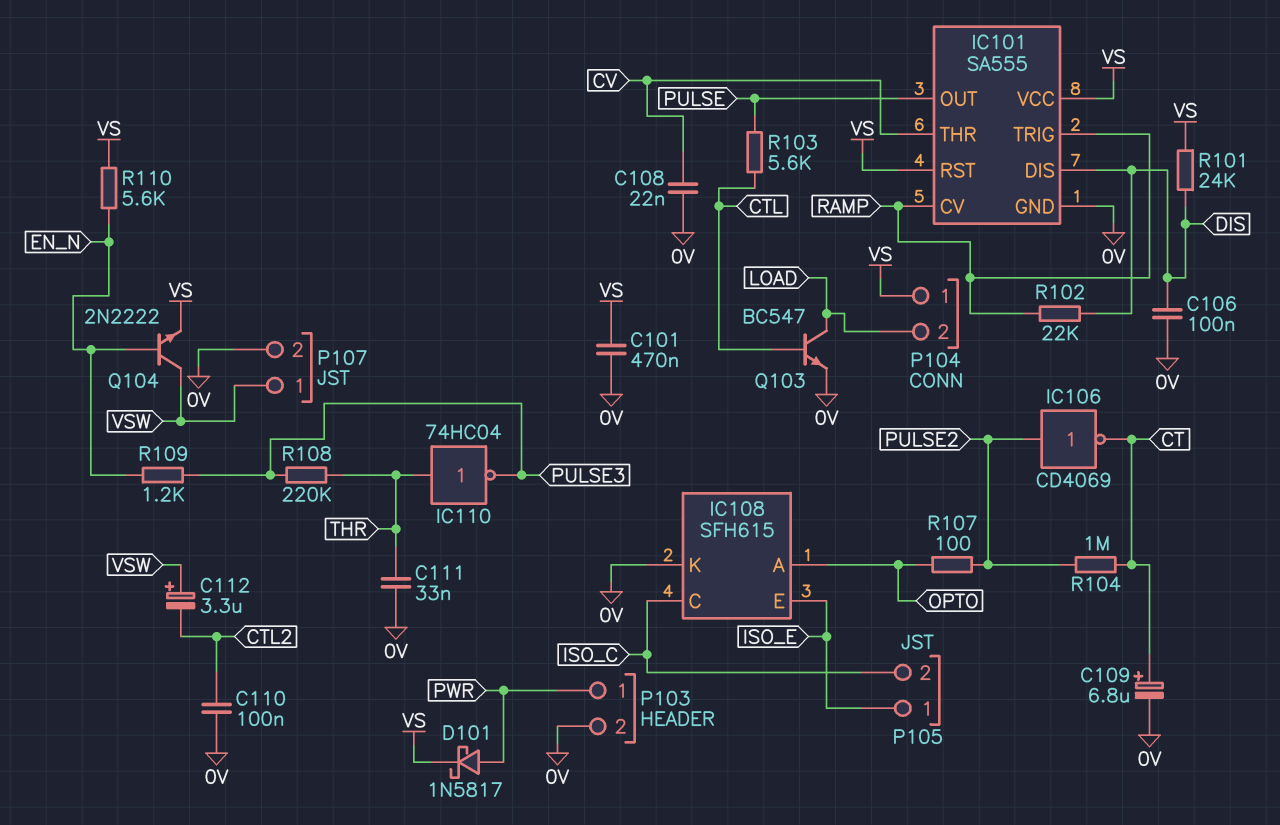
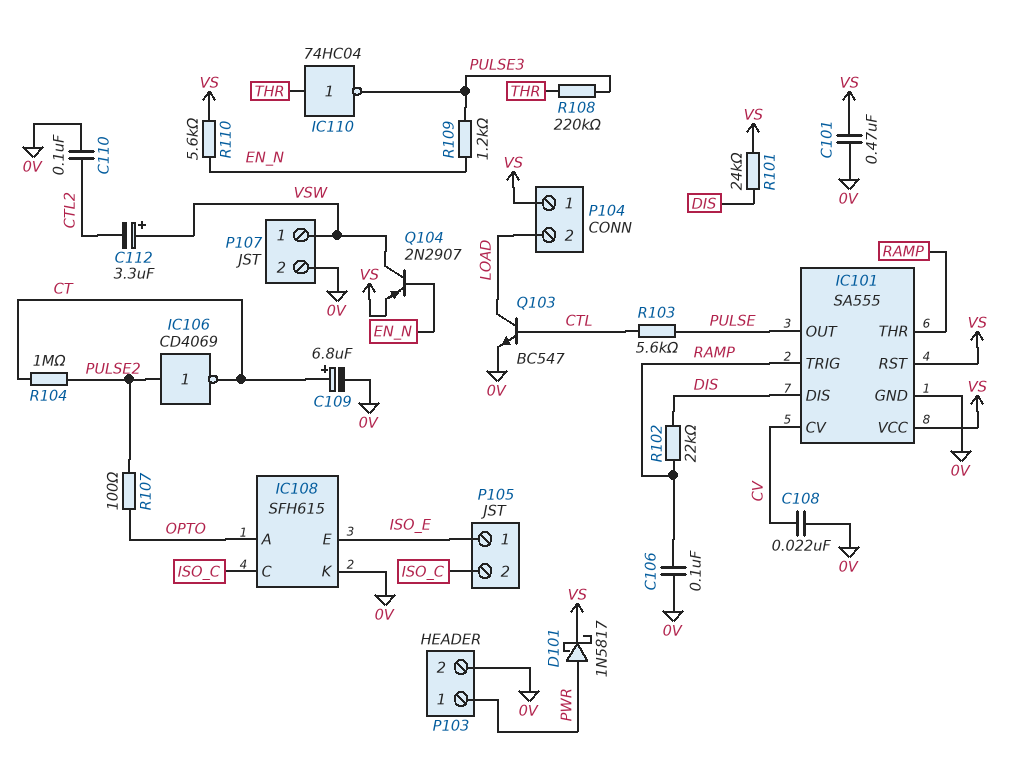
C106: 100nF (0V, DIS) -> 100nF (0V, RAMP)
C111: 33nF (0V, THR) -> none
IC101 pin CV: RAMP -> CV
IC101 pin THR: CV -> RAMP
Q104: NPN 2N2222 (B EN_N, C VSW, E VS) -> PNP 2N2907 (B EN_N, C VSW, E VS)

